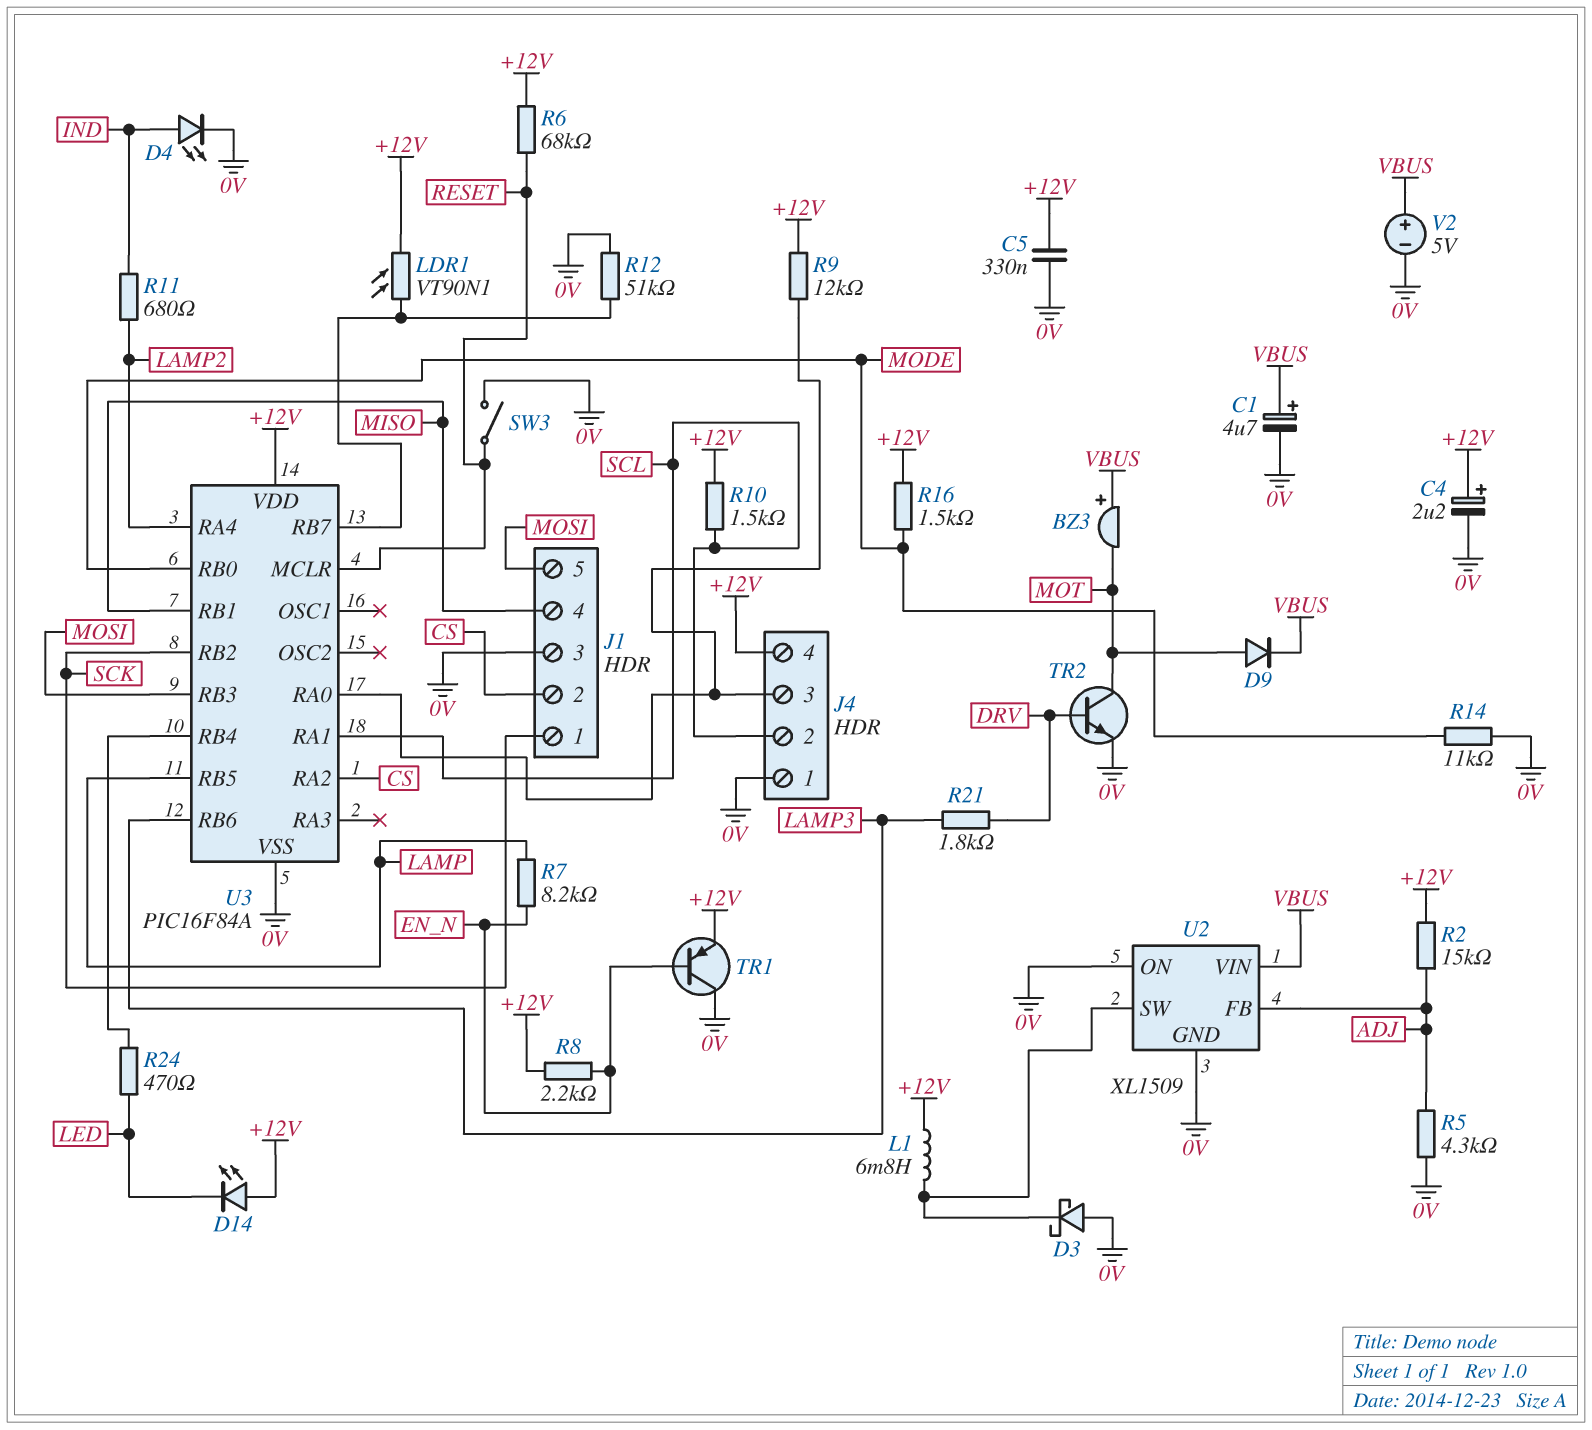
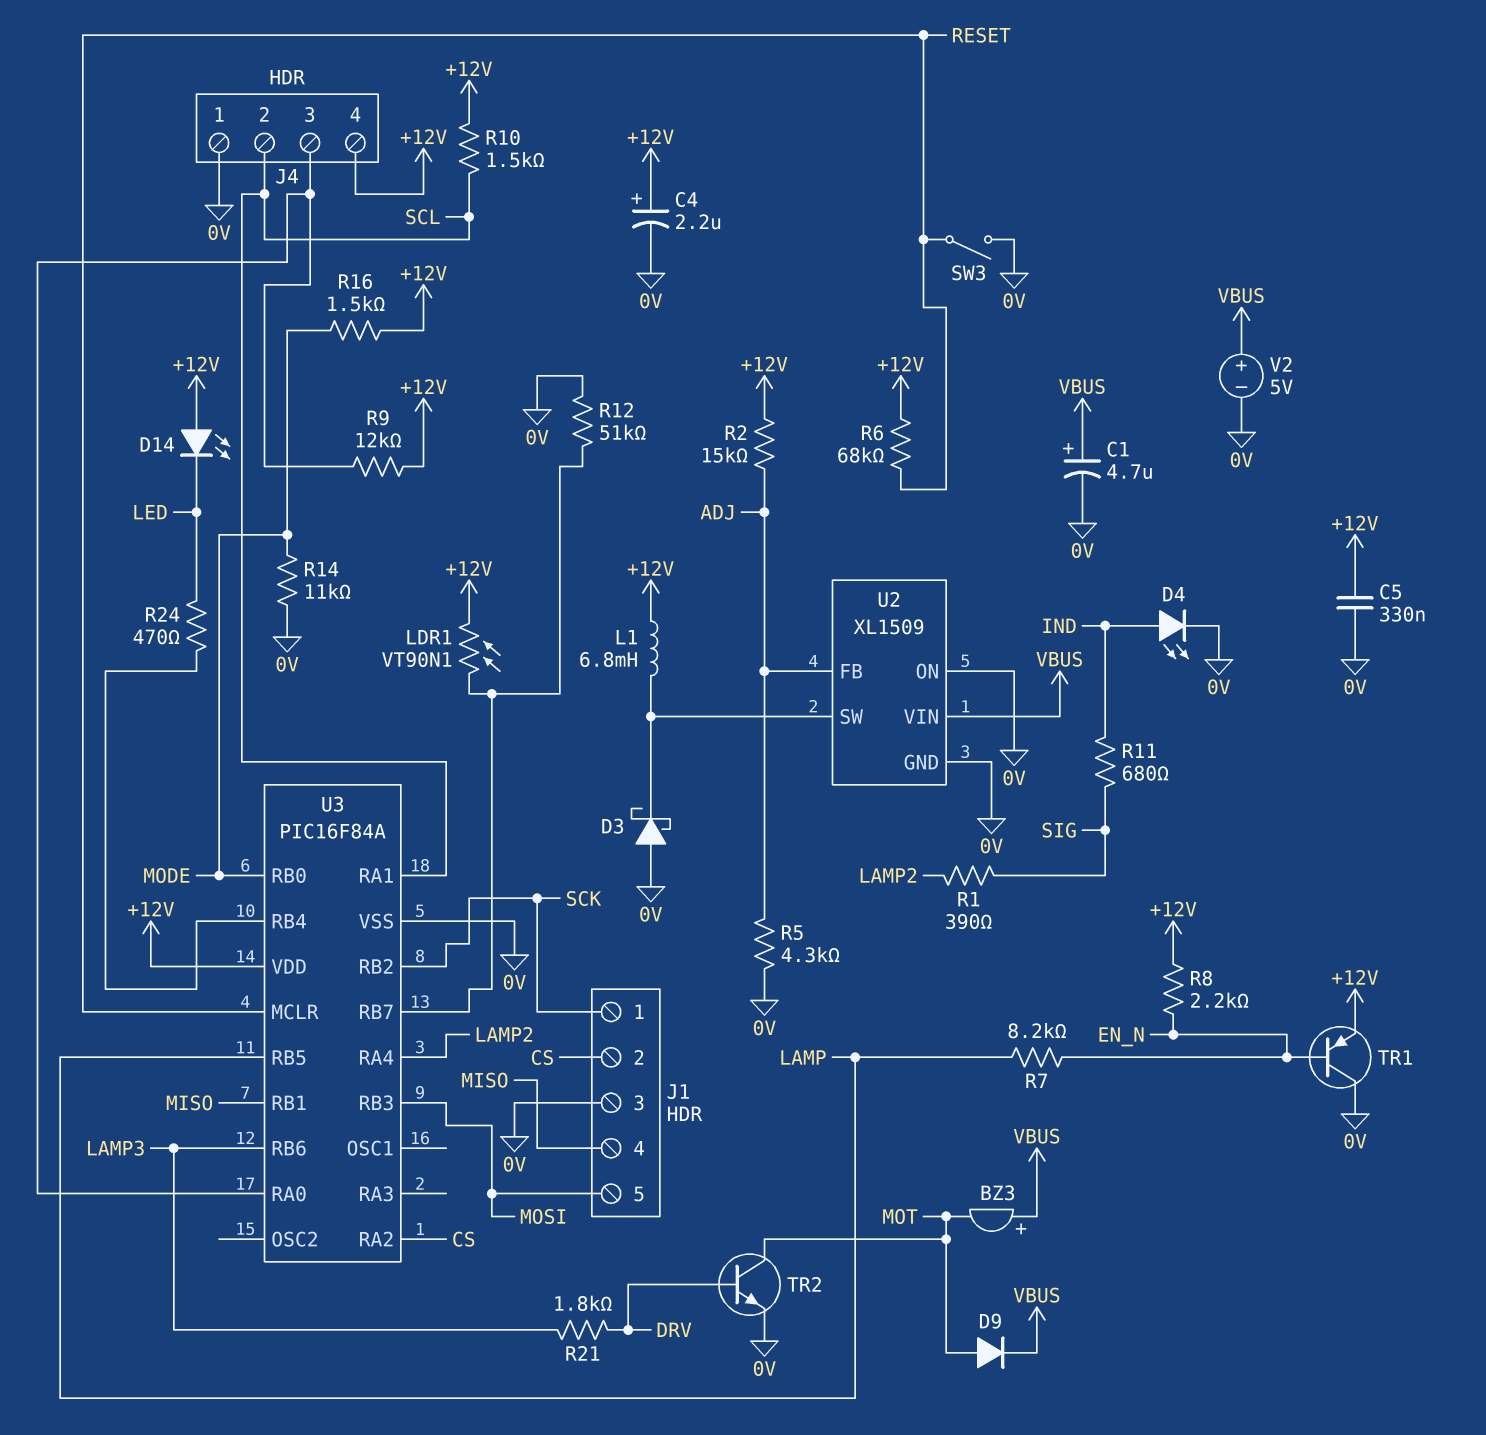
R1: none -> 390 (LAMP2, SIG)
R11: 680 (IND, LAMP2) -> 680 (IND, SIG)

